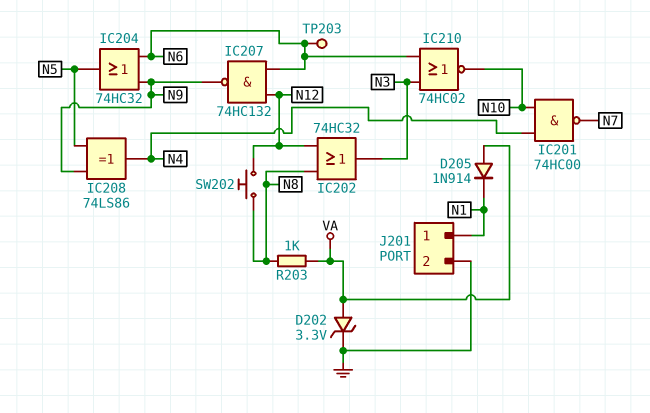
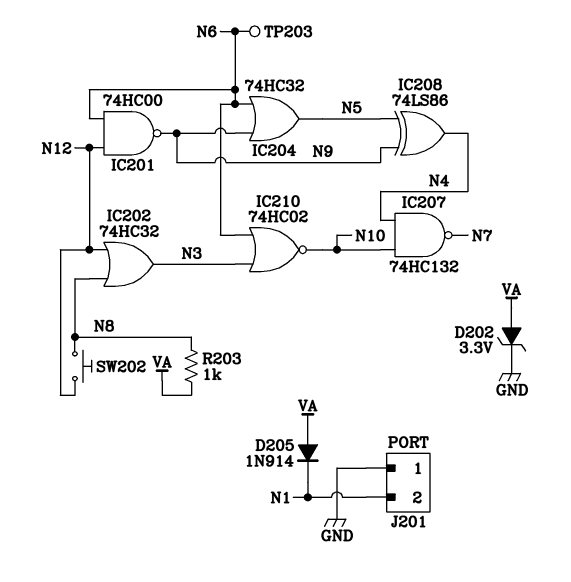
IC201: NAND 74HC00 (in N4, in N10, out N7) -> NAND 74HC00 (in N6, in N12, out N9)
IC207: NAND 74HC132 (in N6, in N12, out N9) -> NAND 74HC132 (in N4, in N10, out N7)
J201 pin 1: N1 -> GND
J201 pin 2: GND -> N1

